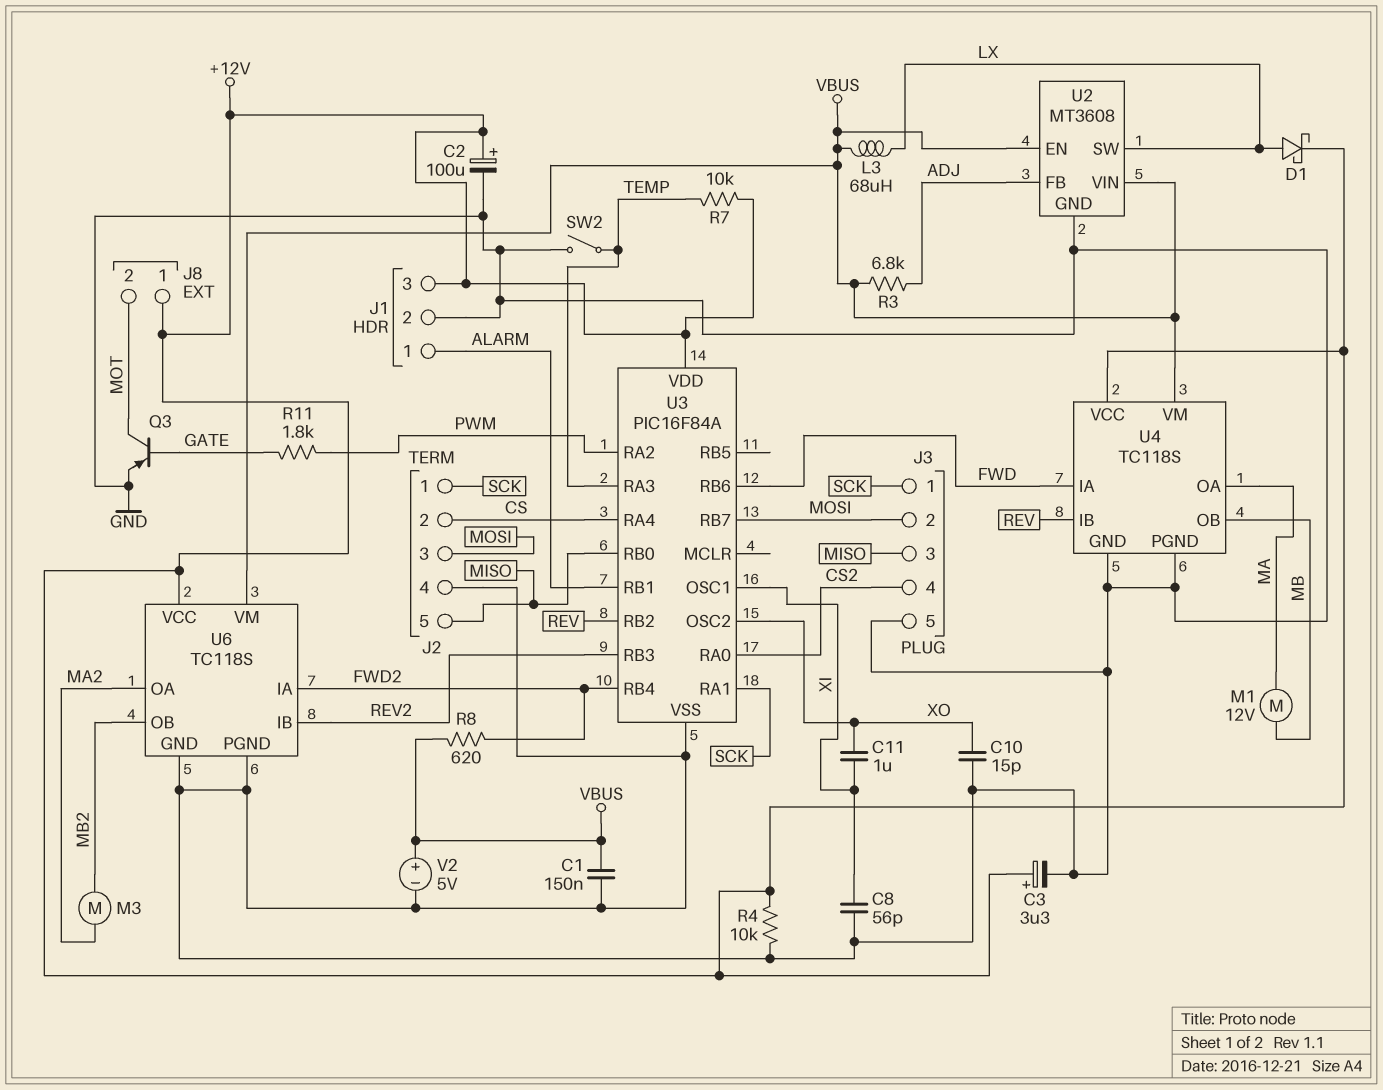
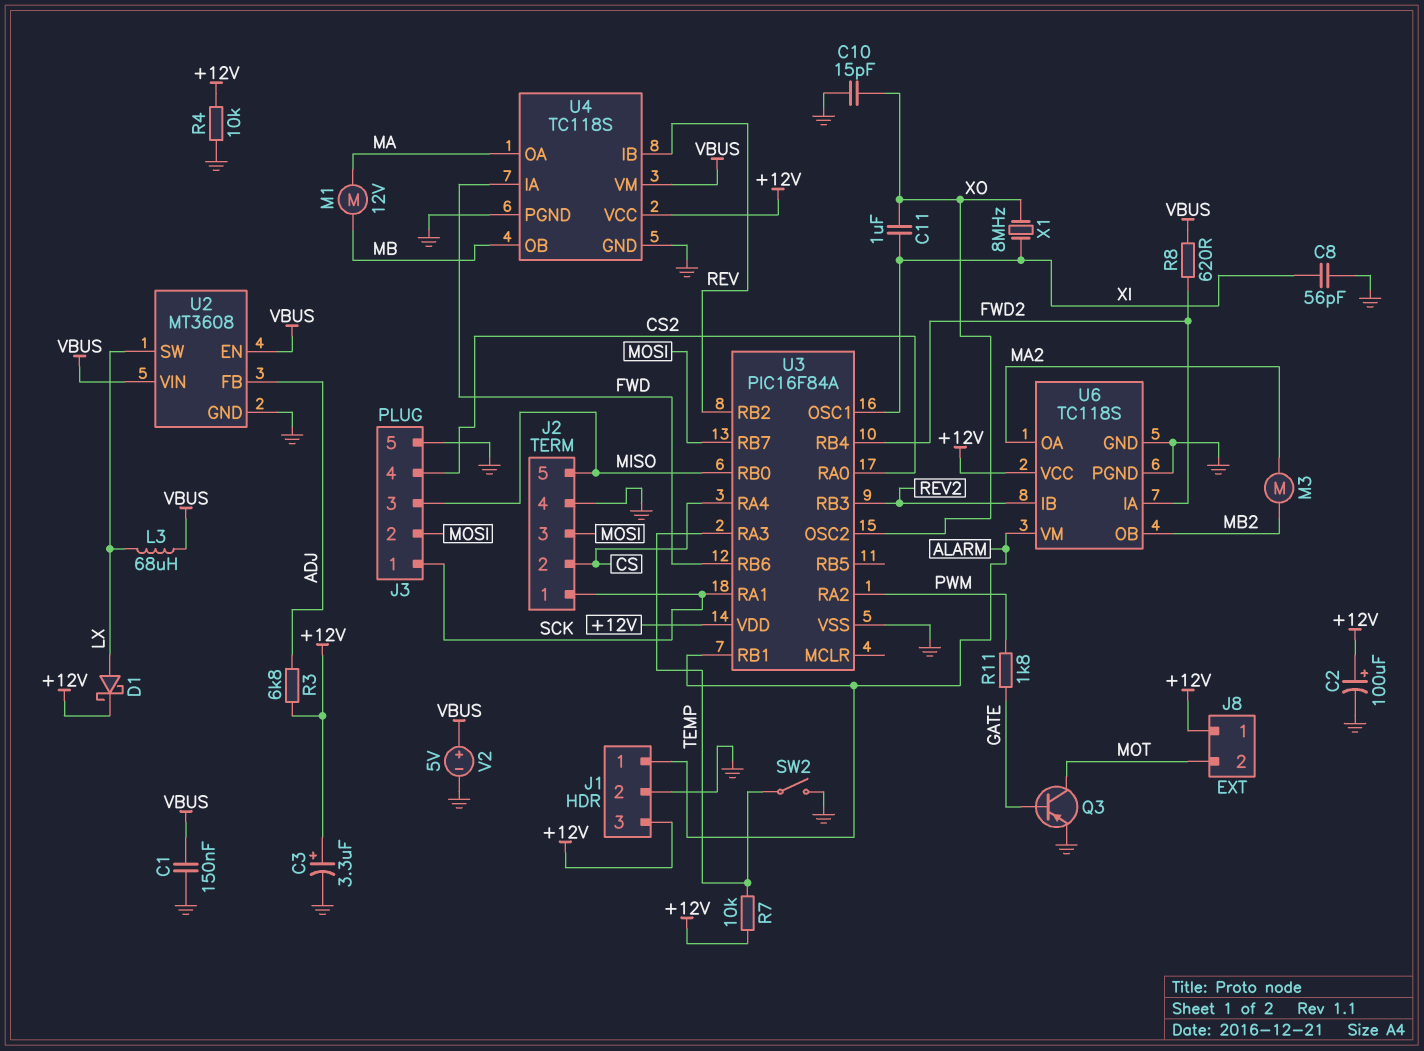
R3: 6.8k (ADJ, VBUS) -> 6.8k (+12V, ADJ)
U6 pin VM: VBUS -> ALARM
X1: none -> 8MHz (XI, XO)

